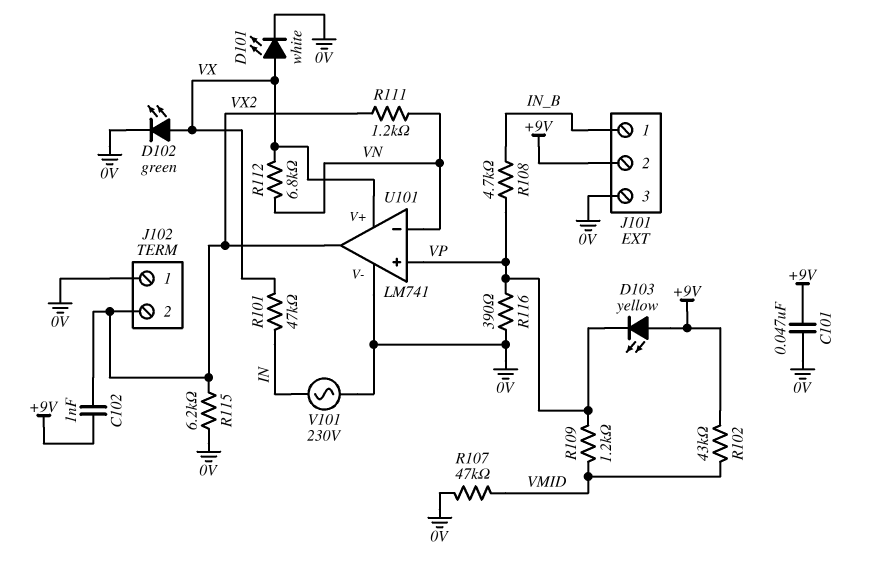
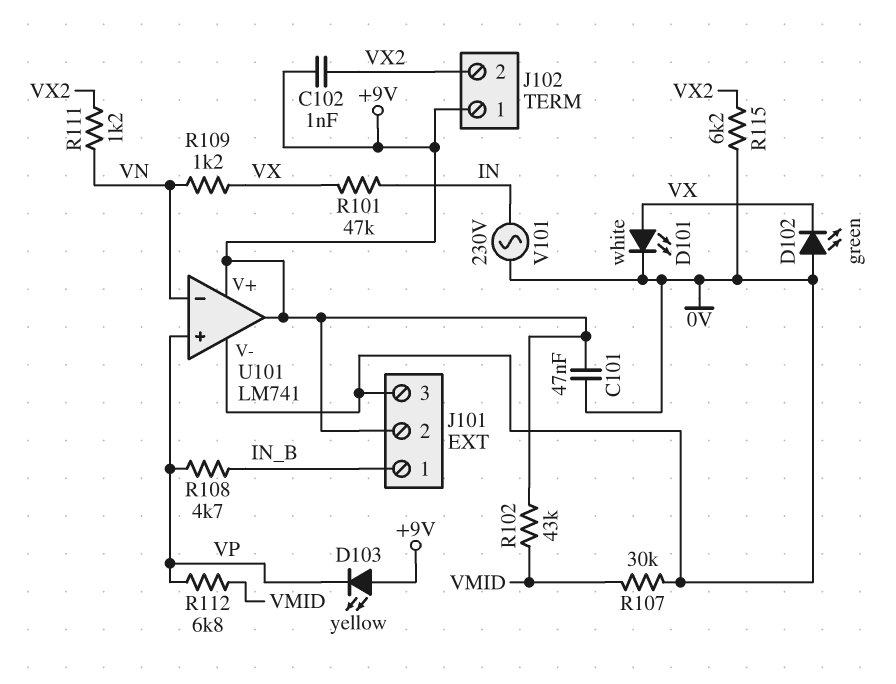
D102: LED green (A VX, K 0V) -> LED green (A 0V, K VX)
J102 pin 1: 0V -> +9V
R107: 47k (0V, VMID) -> 30k (0V, VMID)
R109: 1.2k (VMID, VP) -> 1.2k (VN, VX)
R112: 6.8k (VN, VX) -> 6.8k (VMID, VP)
R116: 390 (0V, VP) -> none
U101 pin V+: VX -> +9V
U101 pin out: VX2 -> +9V

